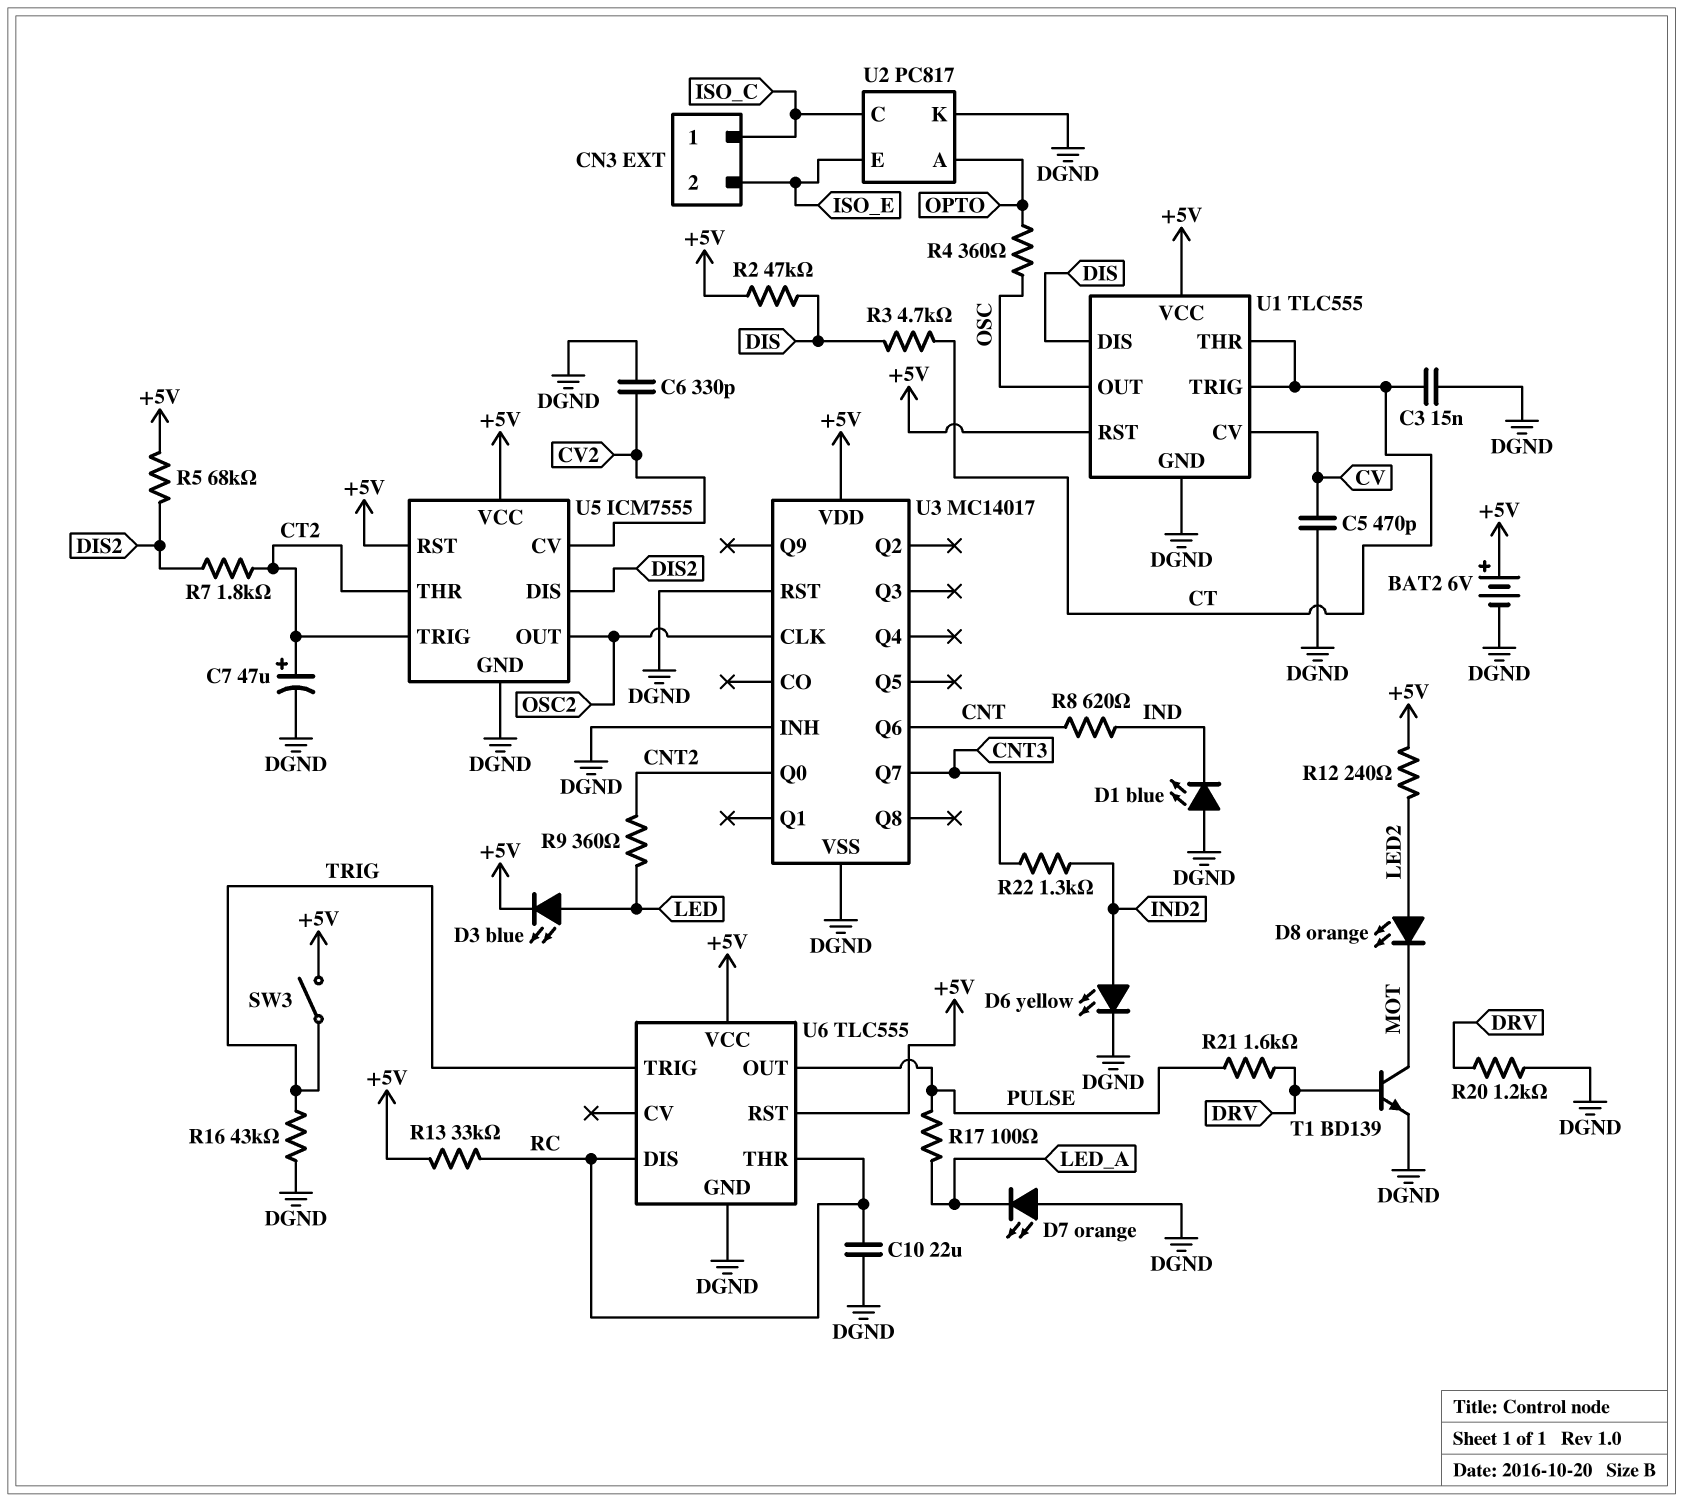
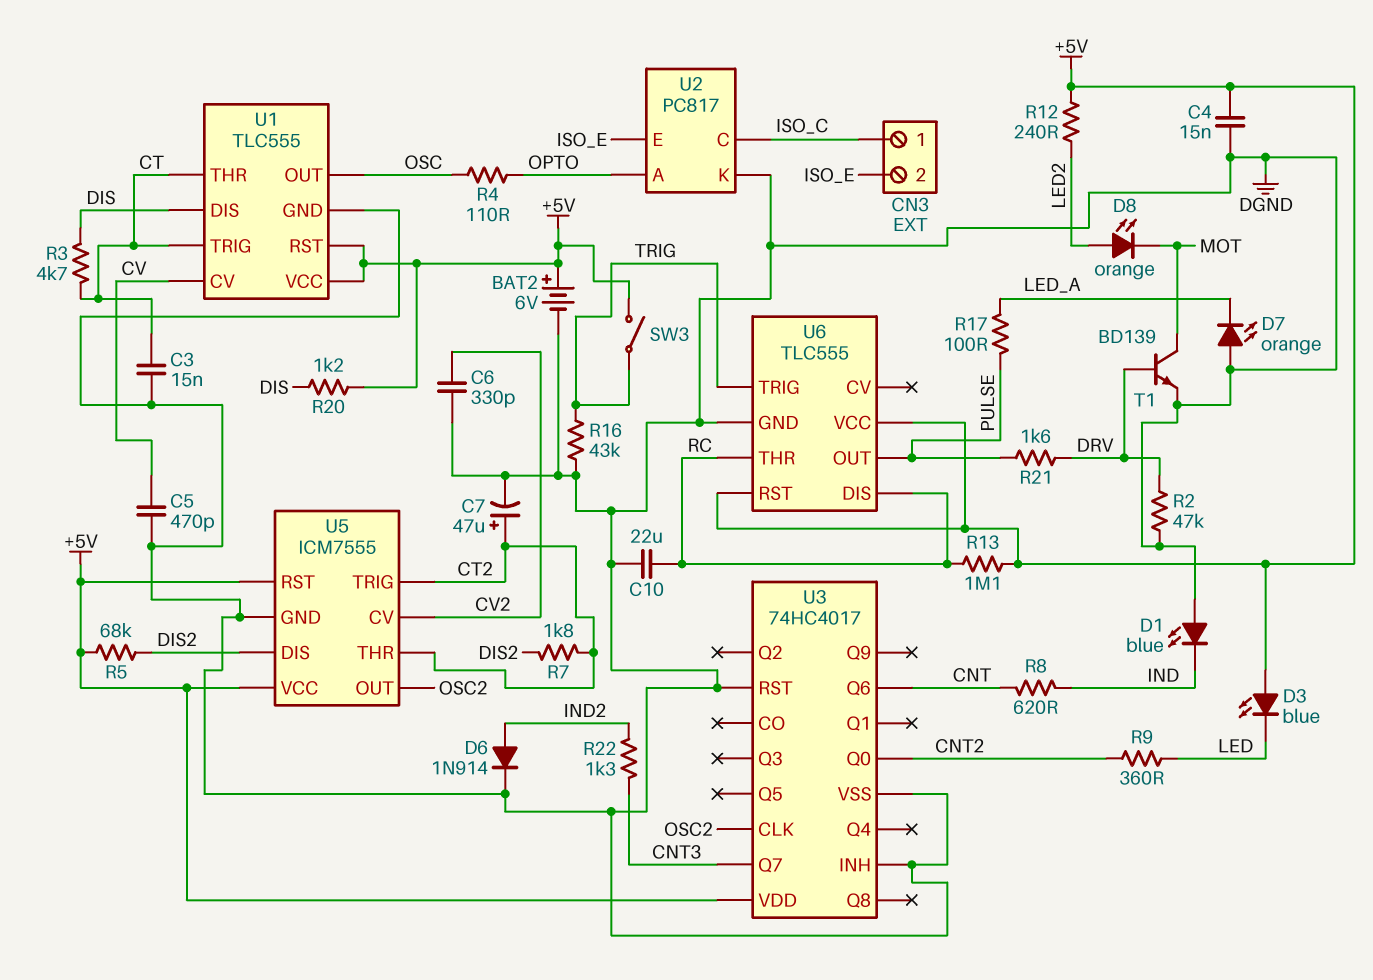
C4: none -> 15nF (+5V, DGND)
D3: LED blue (A LED, K +5V) -> LED blue (A +5V, K LED)
D6: LED yellow (A IND2, K DGND) -> diode 1N914 (A IND2, K DGND)
R2: 47k (+5V, DIS) -> 47k (DGND, DRV)
R4: 360 (OPTO, OSC) -> 110 (OPTO, OSC)
R13: 33k (+5V, RC) -> 1.1M (+5V, RC)
R20: 1.2k (DGND, DRV) -> 1.2k (+5V, DIS)
U3: MC14017 -> 74HC4017

